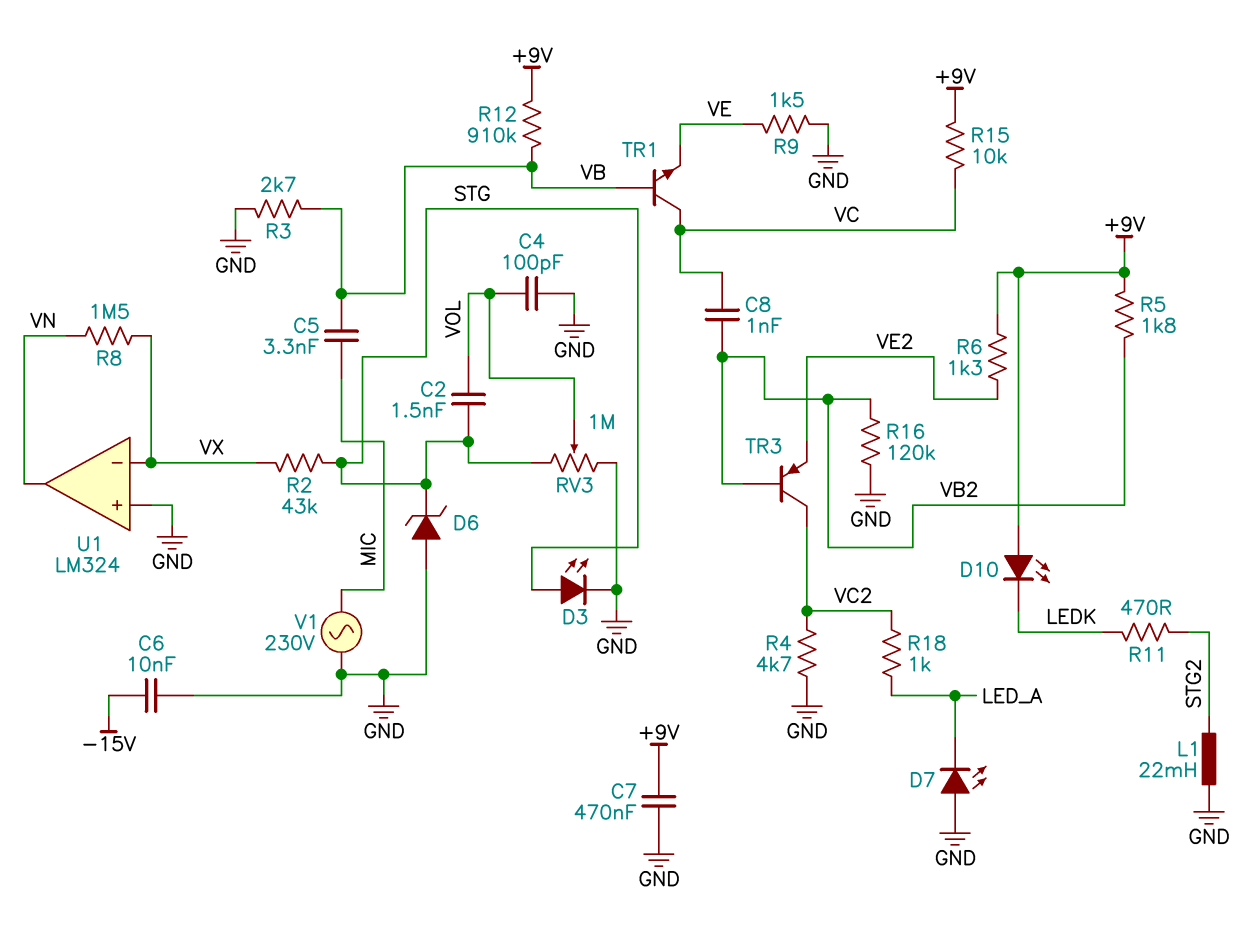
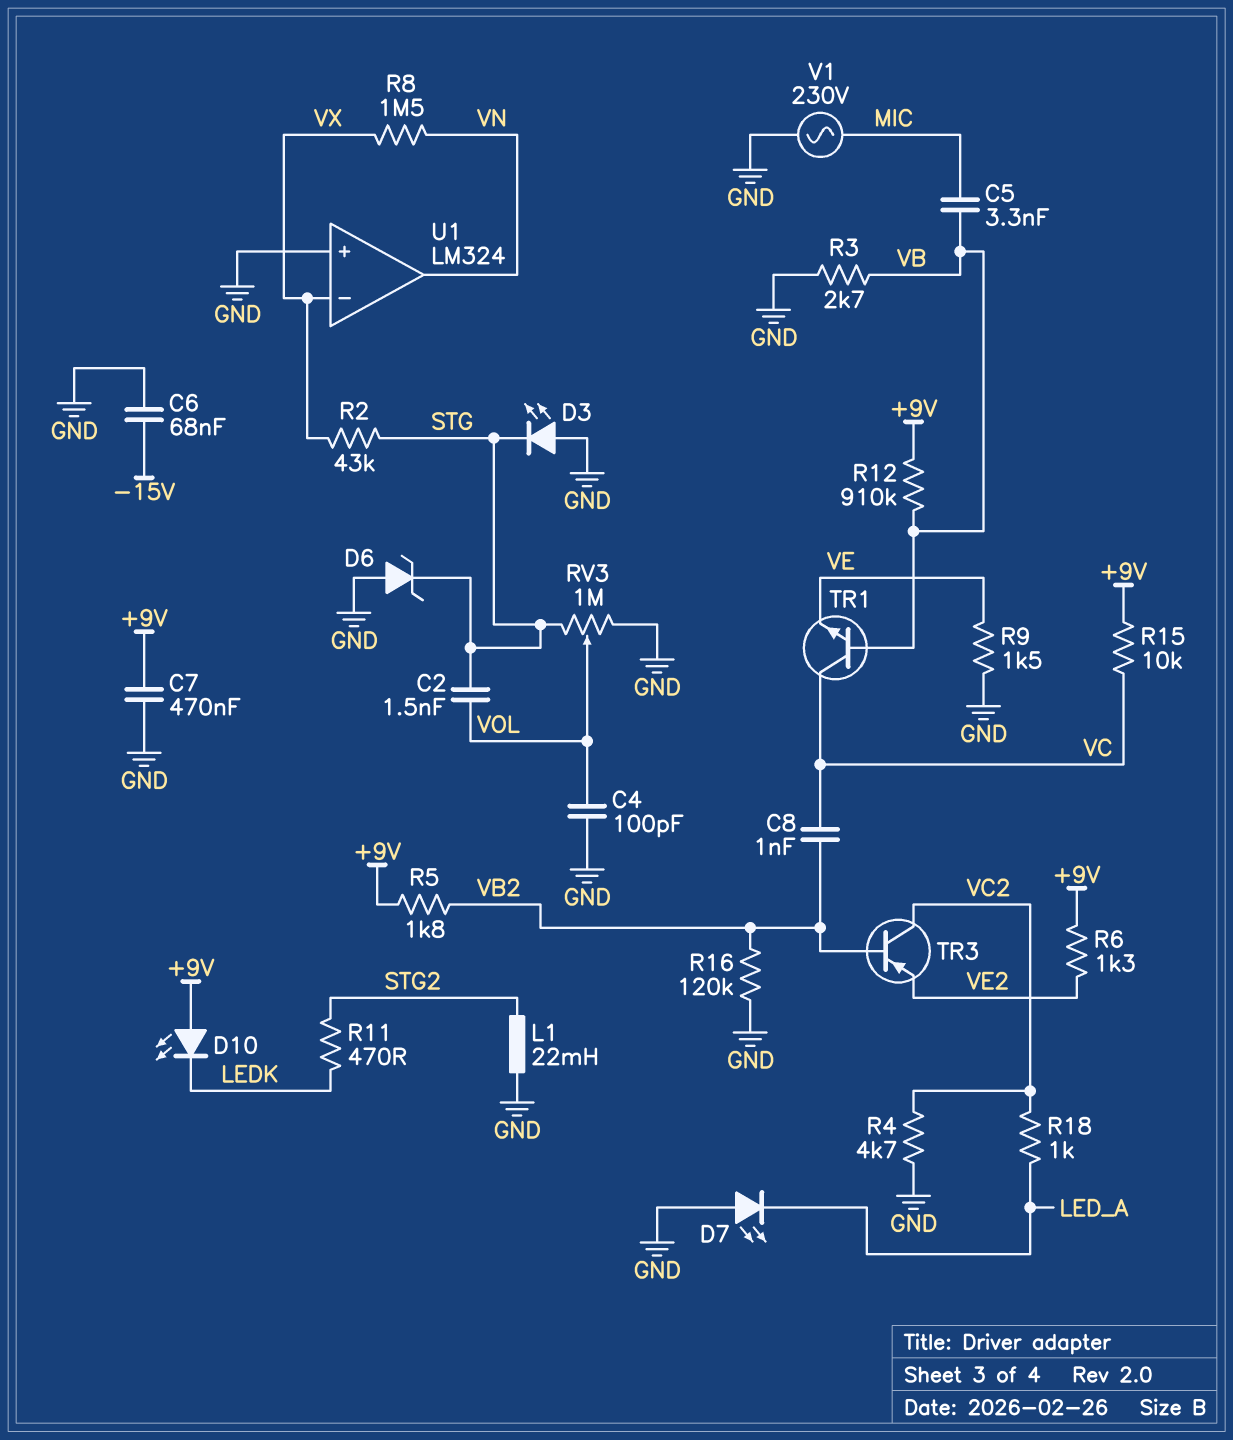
C6: 10nF (-15V, GND) -> 68nF (-15V, GND)
D3: LED (A STG, K GND) -> LED (A GND, K STG)

